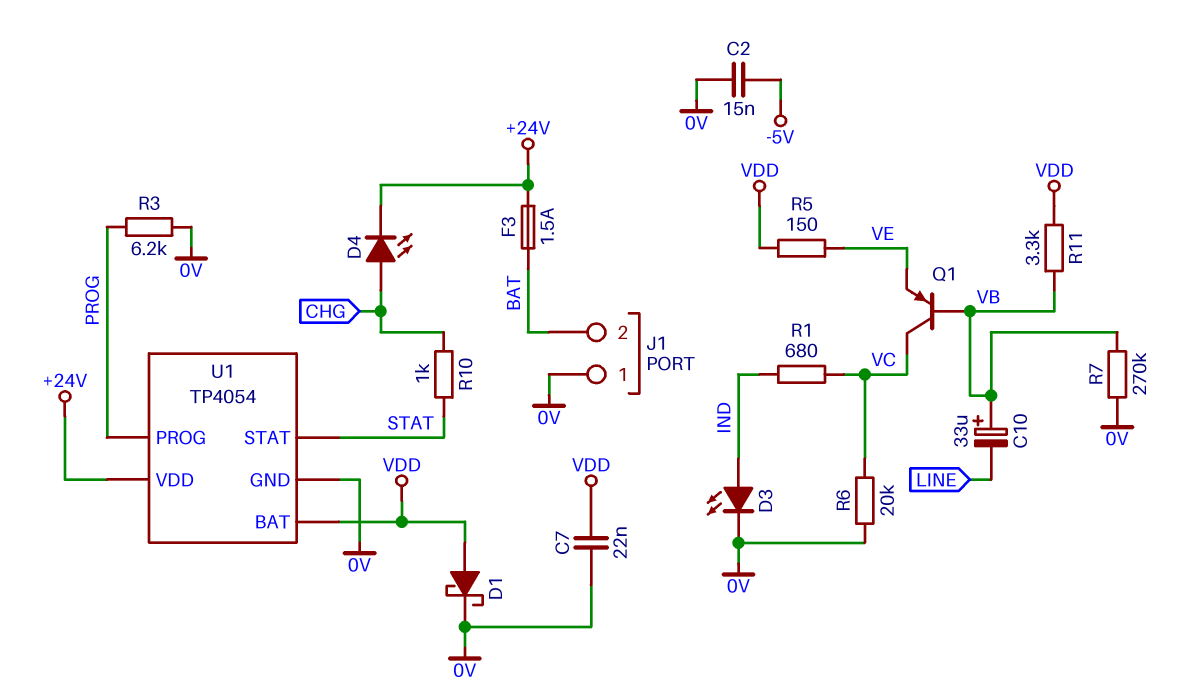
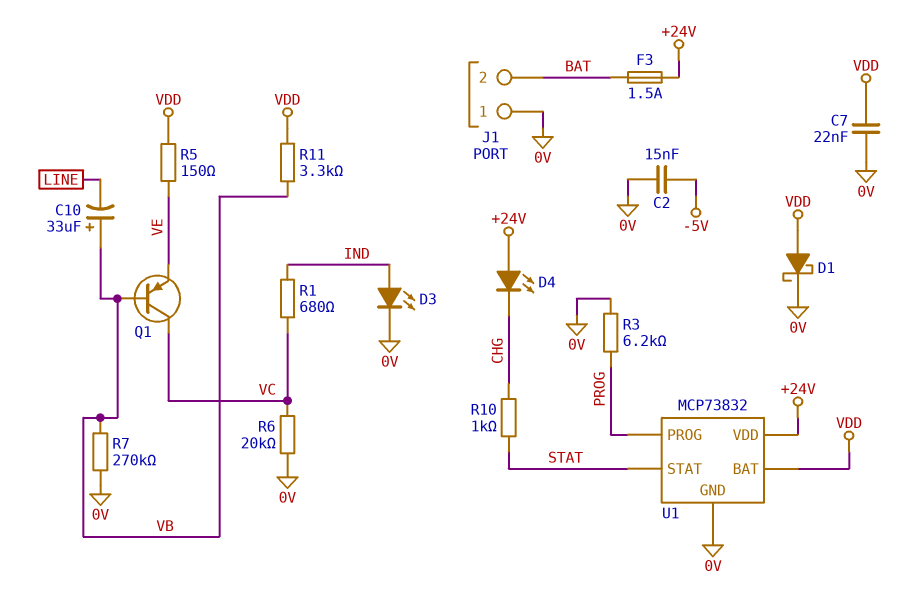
D4: LED (A CHG, K +24V) -> LED (A +24V, K CHG)
U1: TP4054 -> MCP73832

